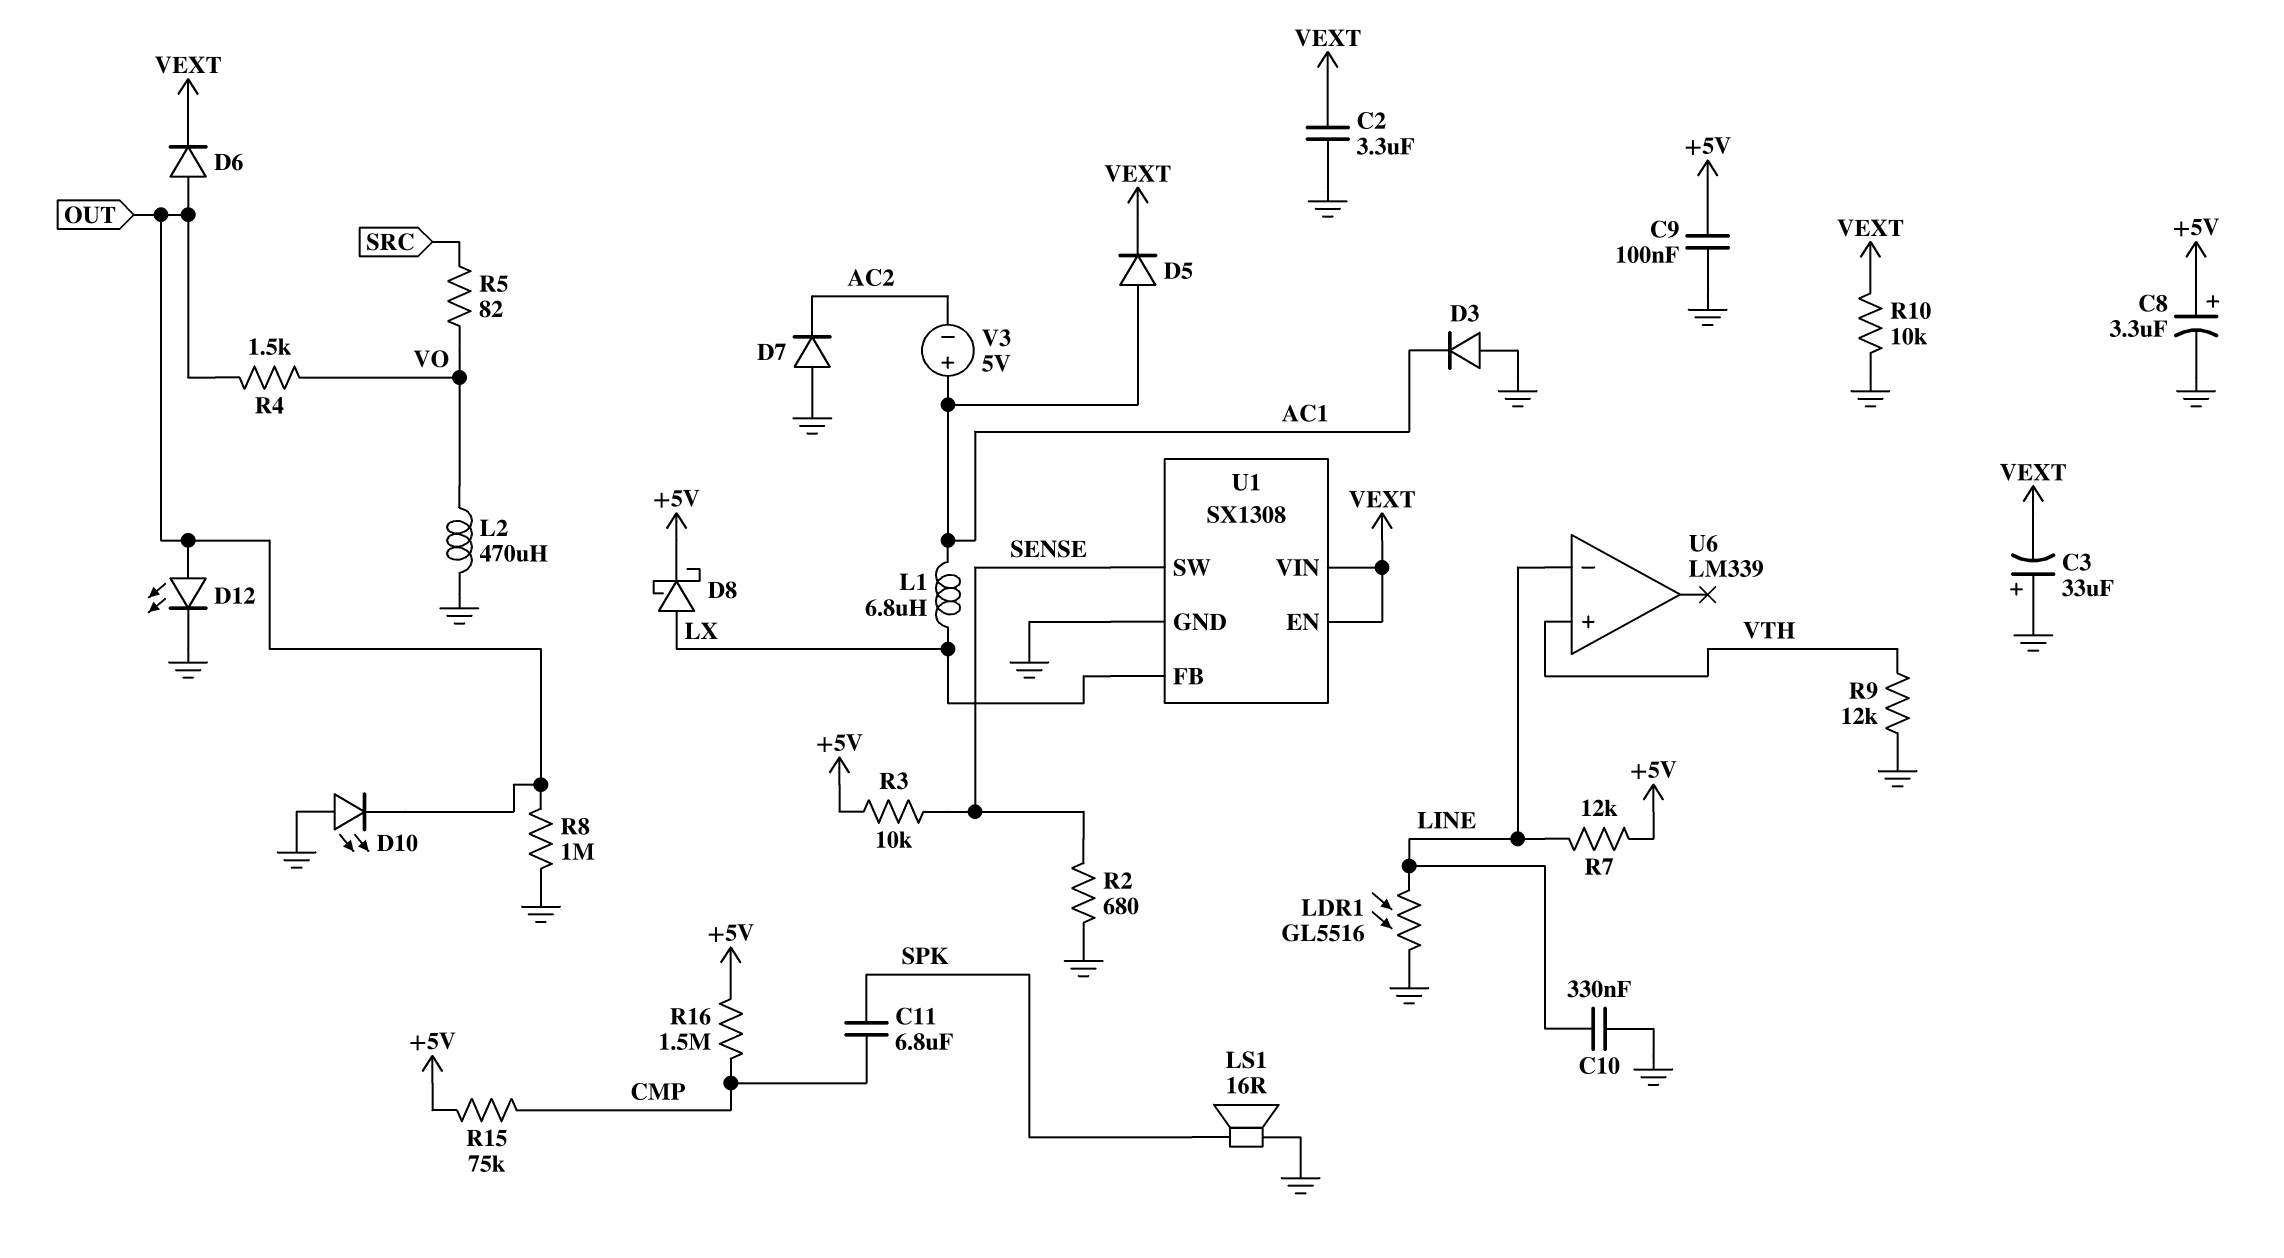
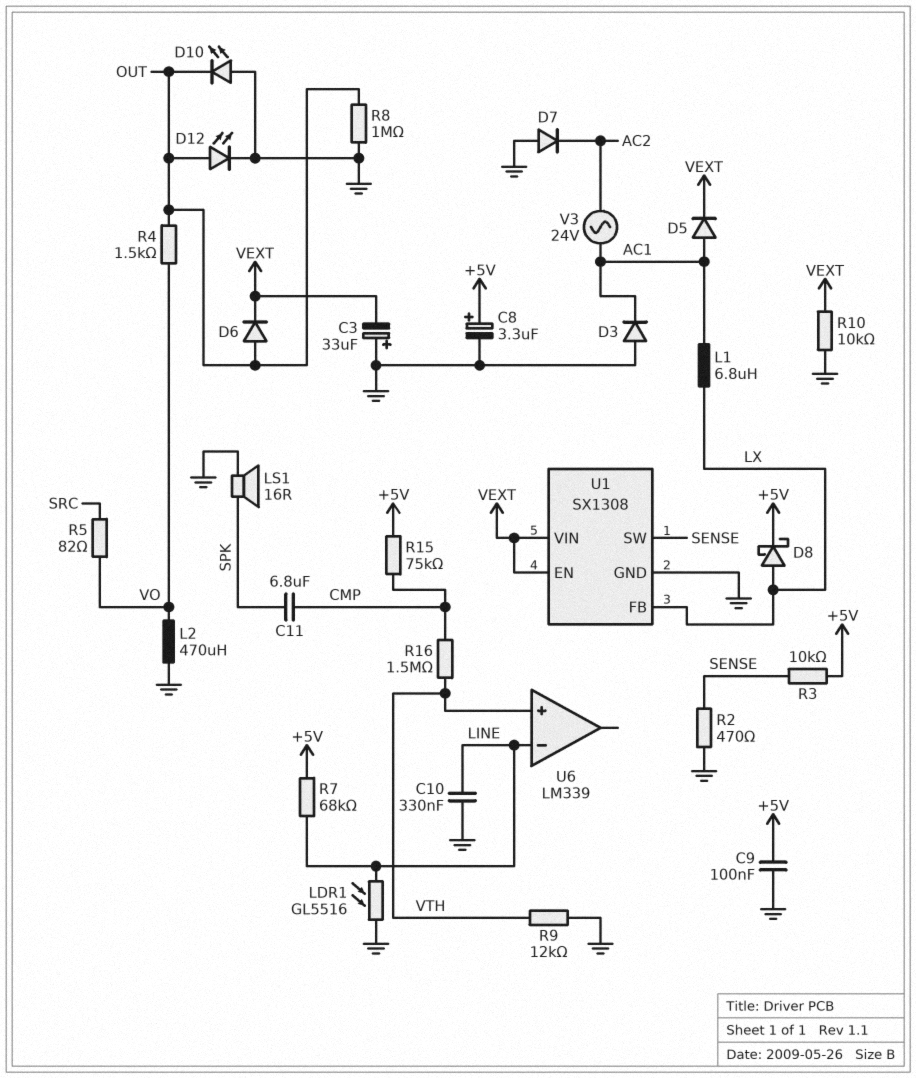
C2: 3.3uF (GND, VEXT) -> none
R2: 680 (GND, SENSE) -> 470 (GND, SENSE)
R7: 12k (+5V, LINE) -> 68k (+5V, LINE)
R16: 1.5M (+5V, CMP) -> 1.5M (CMP, VTH)
V3: 5V (plus AC1, minus AC2) -> AC 24V (AC1, AC2)

